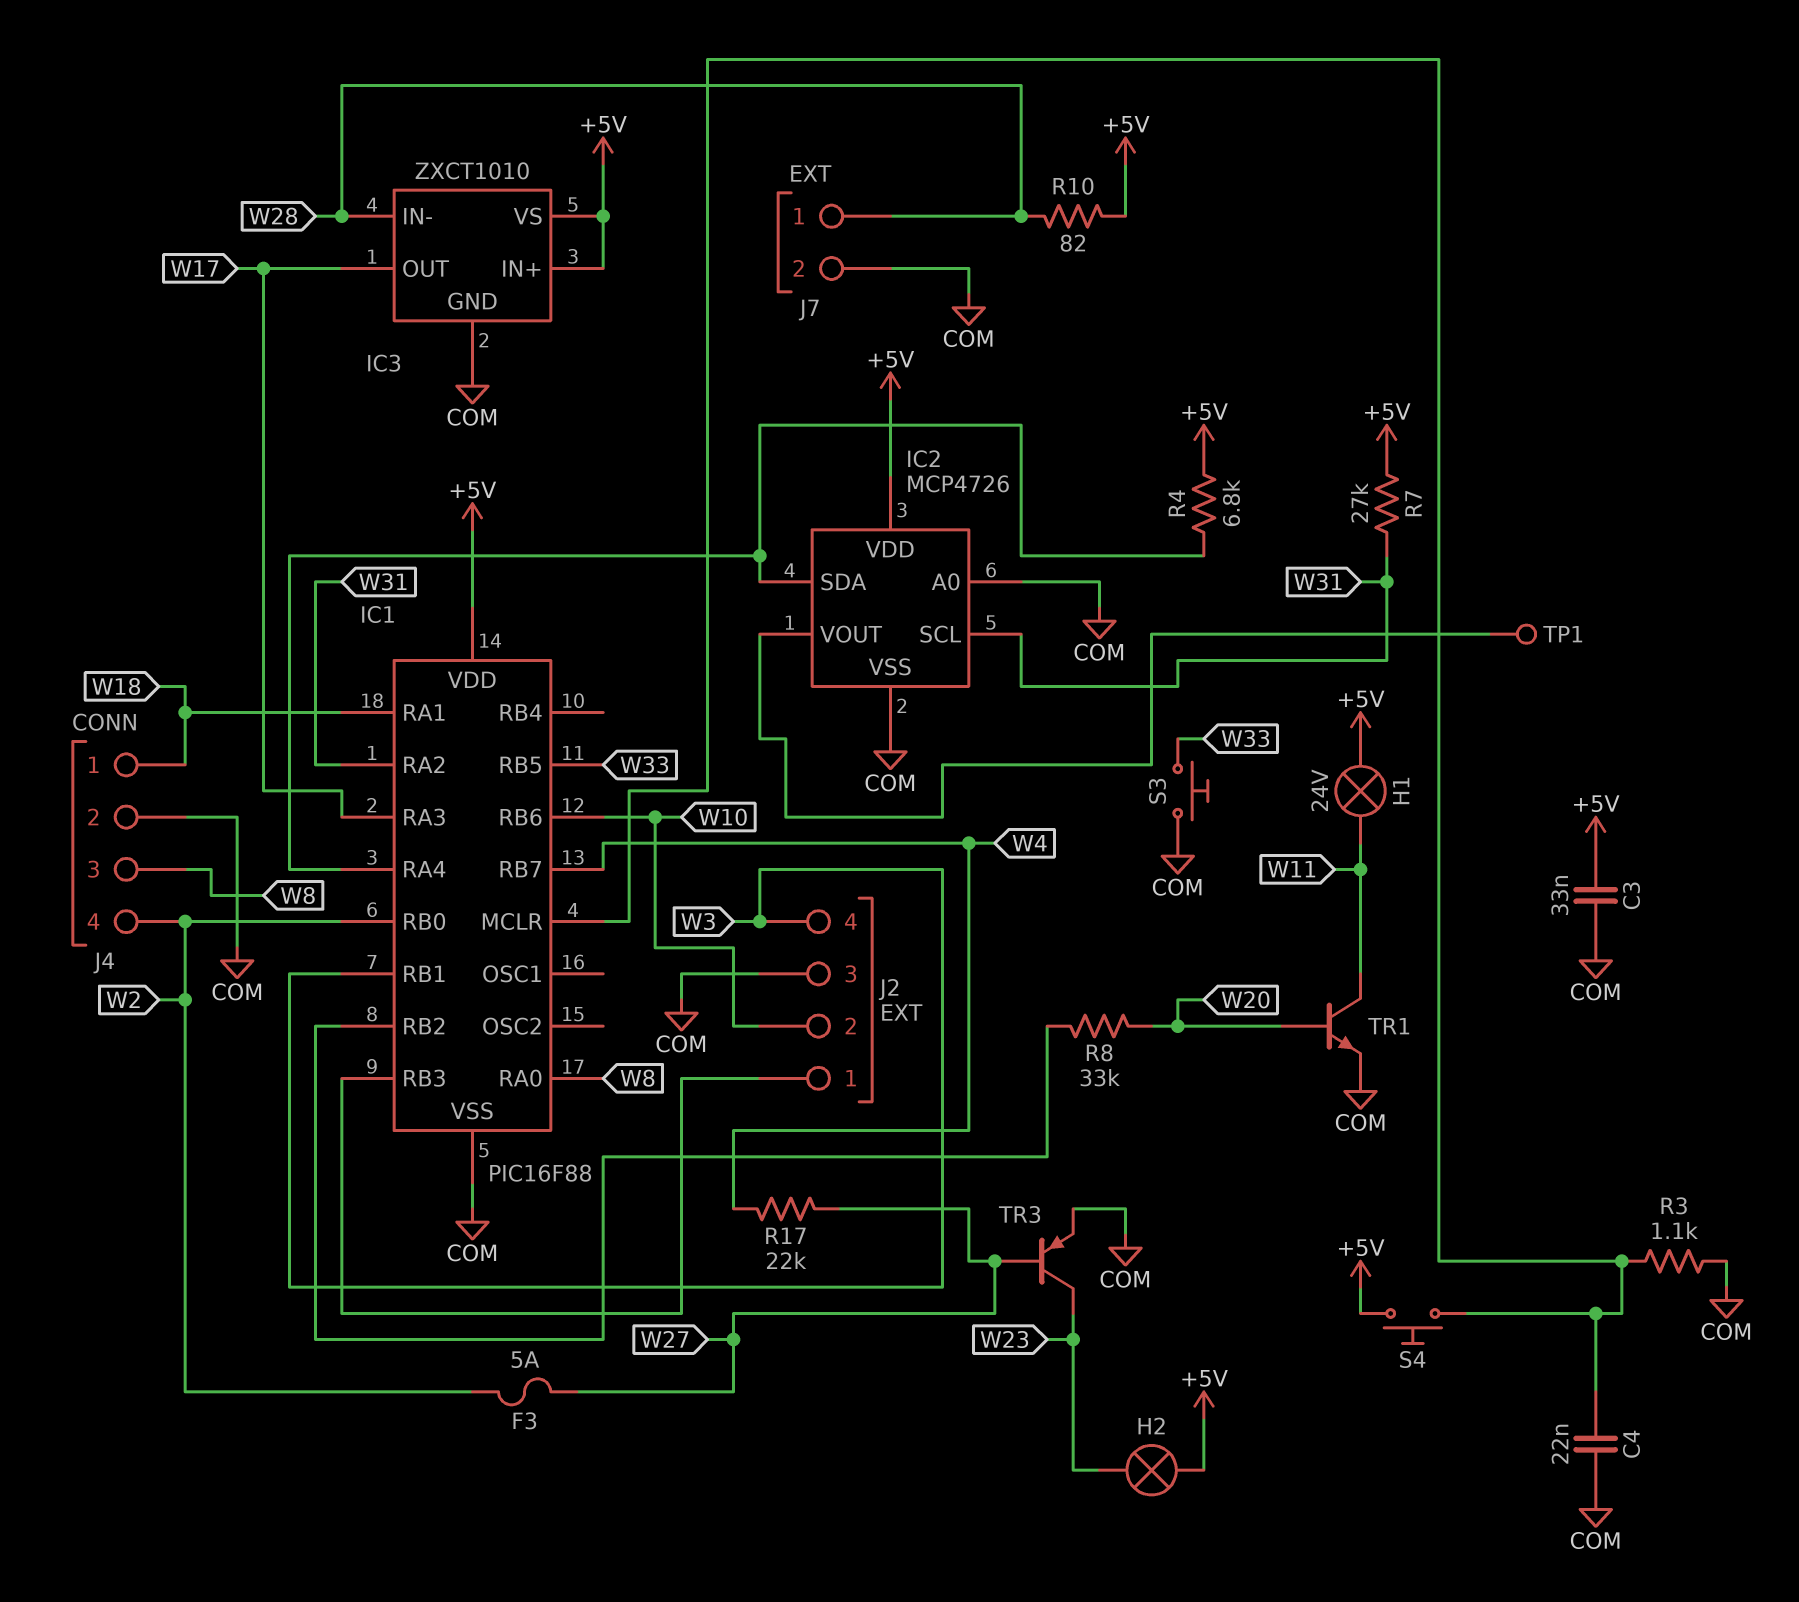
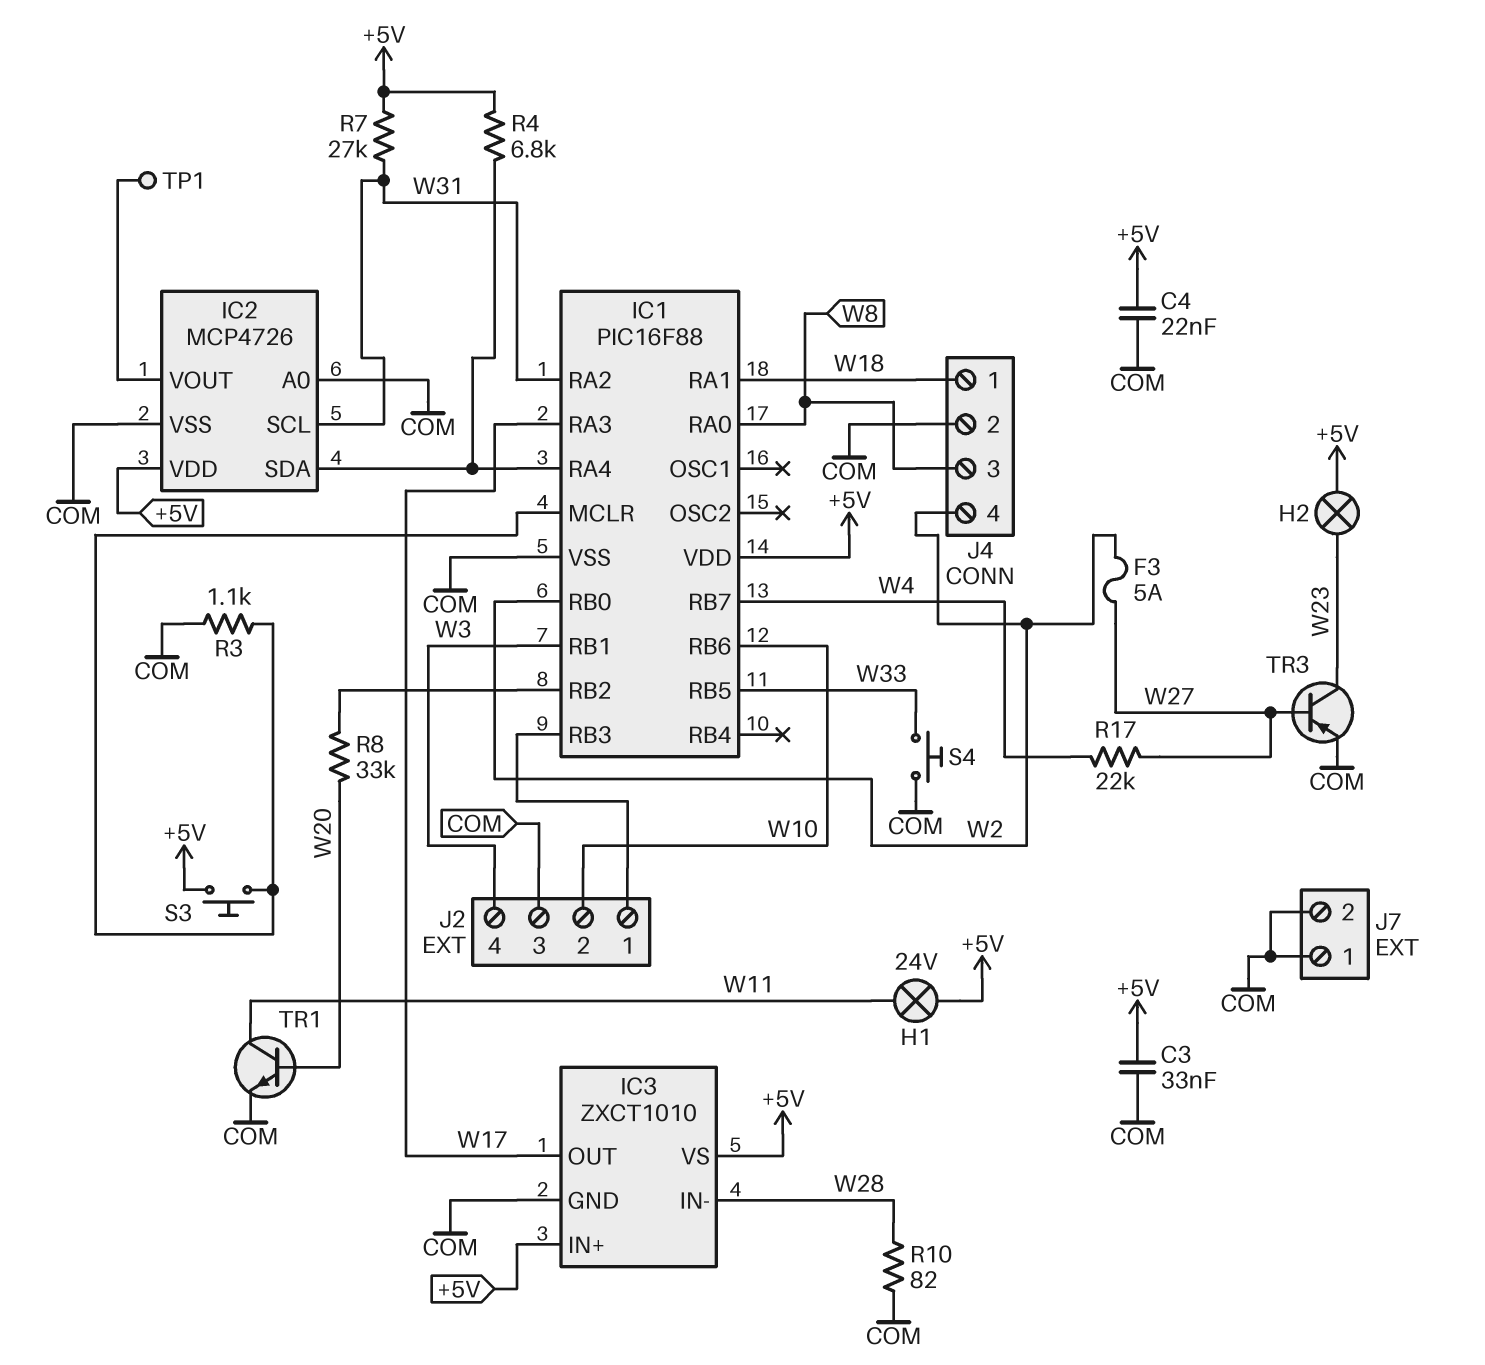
C4: 22nF (COM, IC1/MCLR) -> 22nF (+5V, COM)
J7 pin 1: W28 -> COM
R10: 82 (+5V, W28) -> 82 (COM, W28)
S3: button (COM, W33) -> button (+5V, IC1/MCLR)
S4: button (+5V, IC1/MCLR) -> button (COM, W33)

